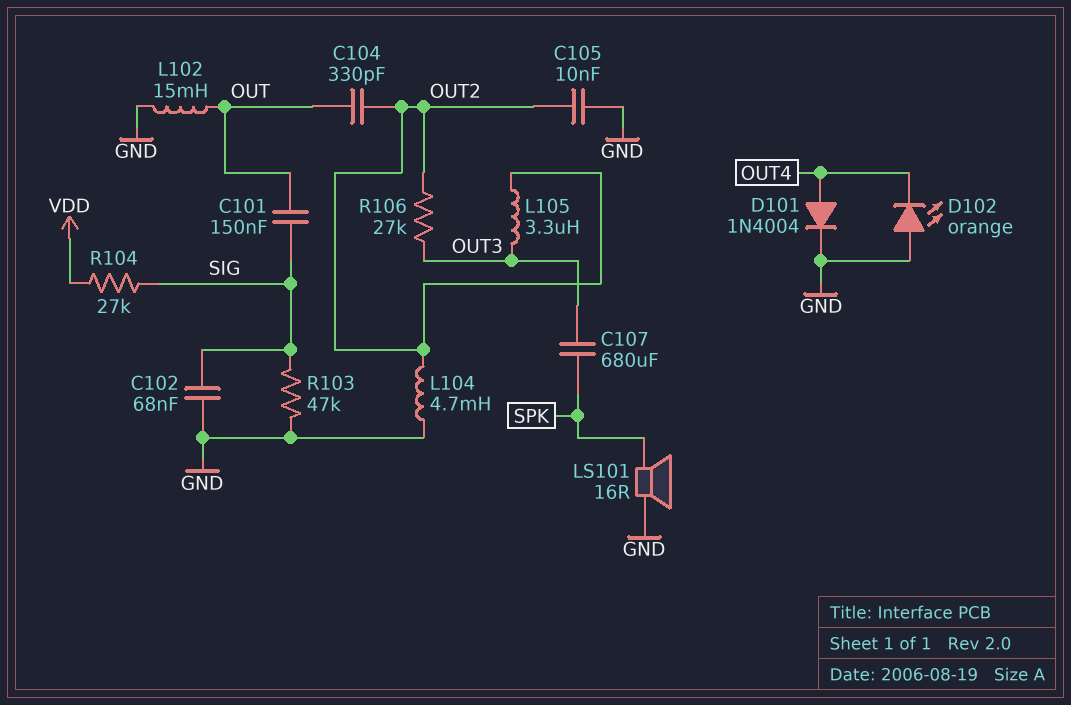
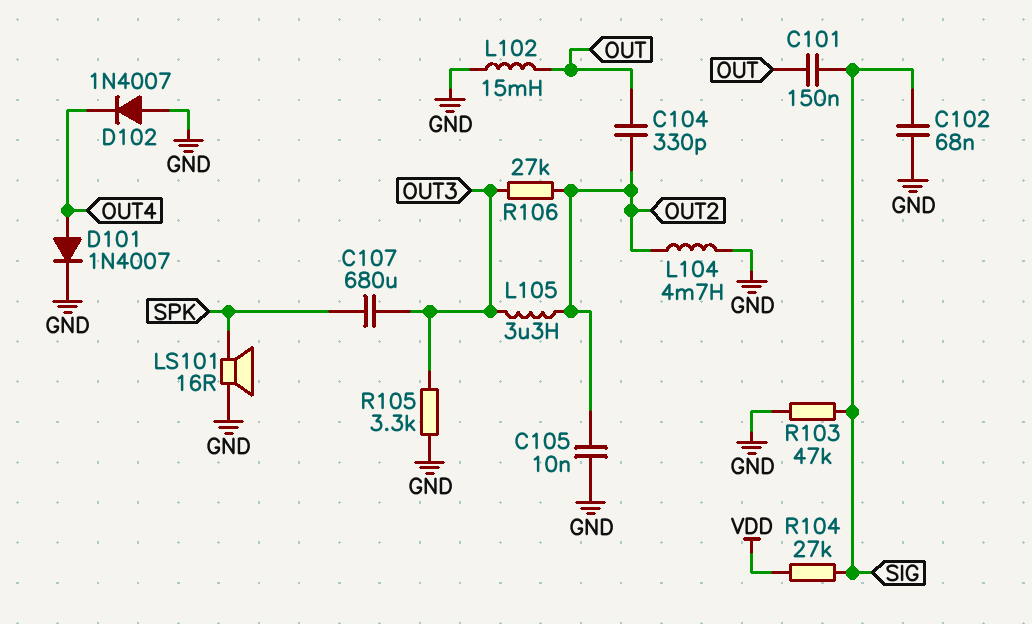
D101: diode 1N4004 (A OUT4, K GND) -> diode 1N4007 (A OUT4, K GND)
D102: LED orange (A GND, K OUT4) -> diode 1N4007 (A GND, K OUT4)
R105: none -> 3.3k (GND, OUT3)

